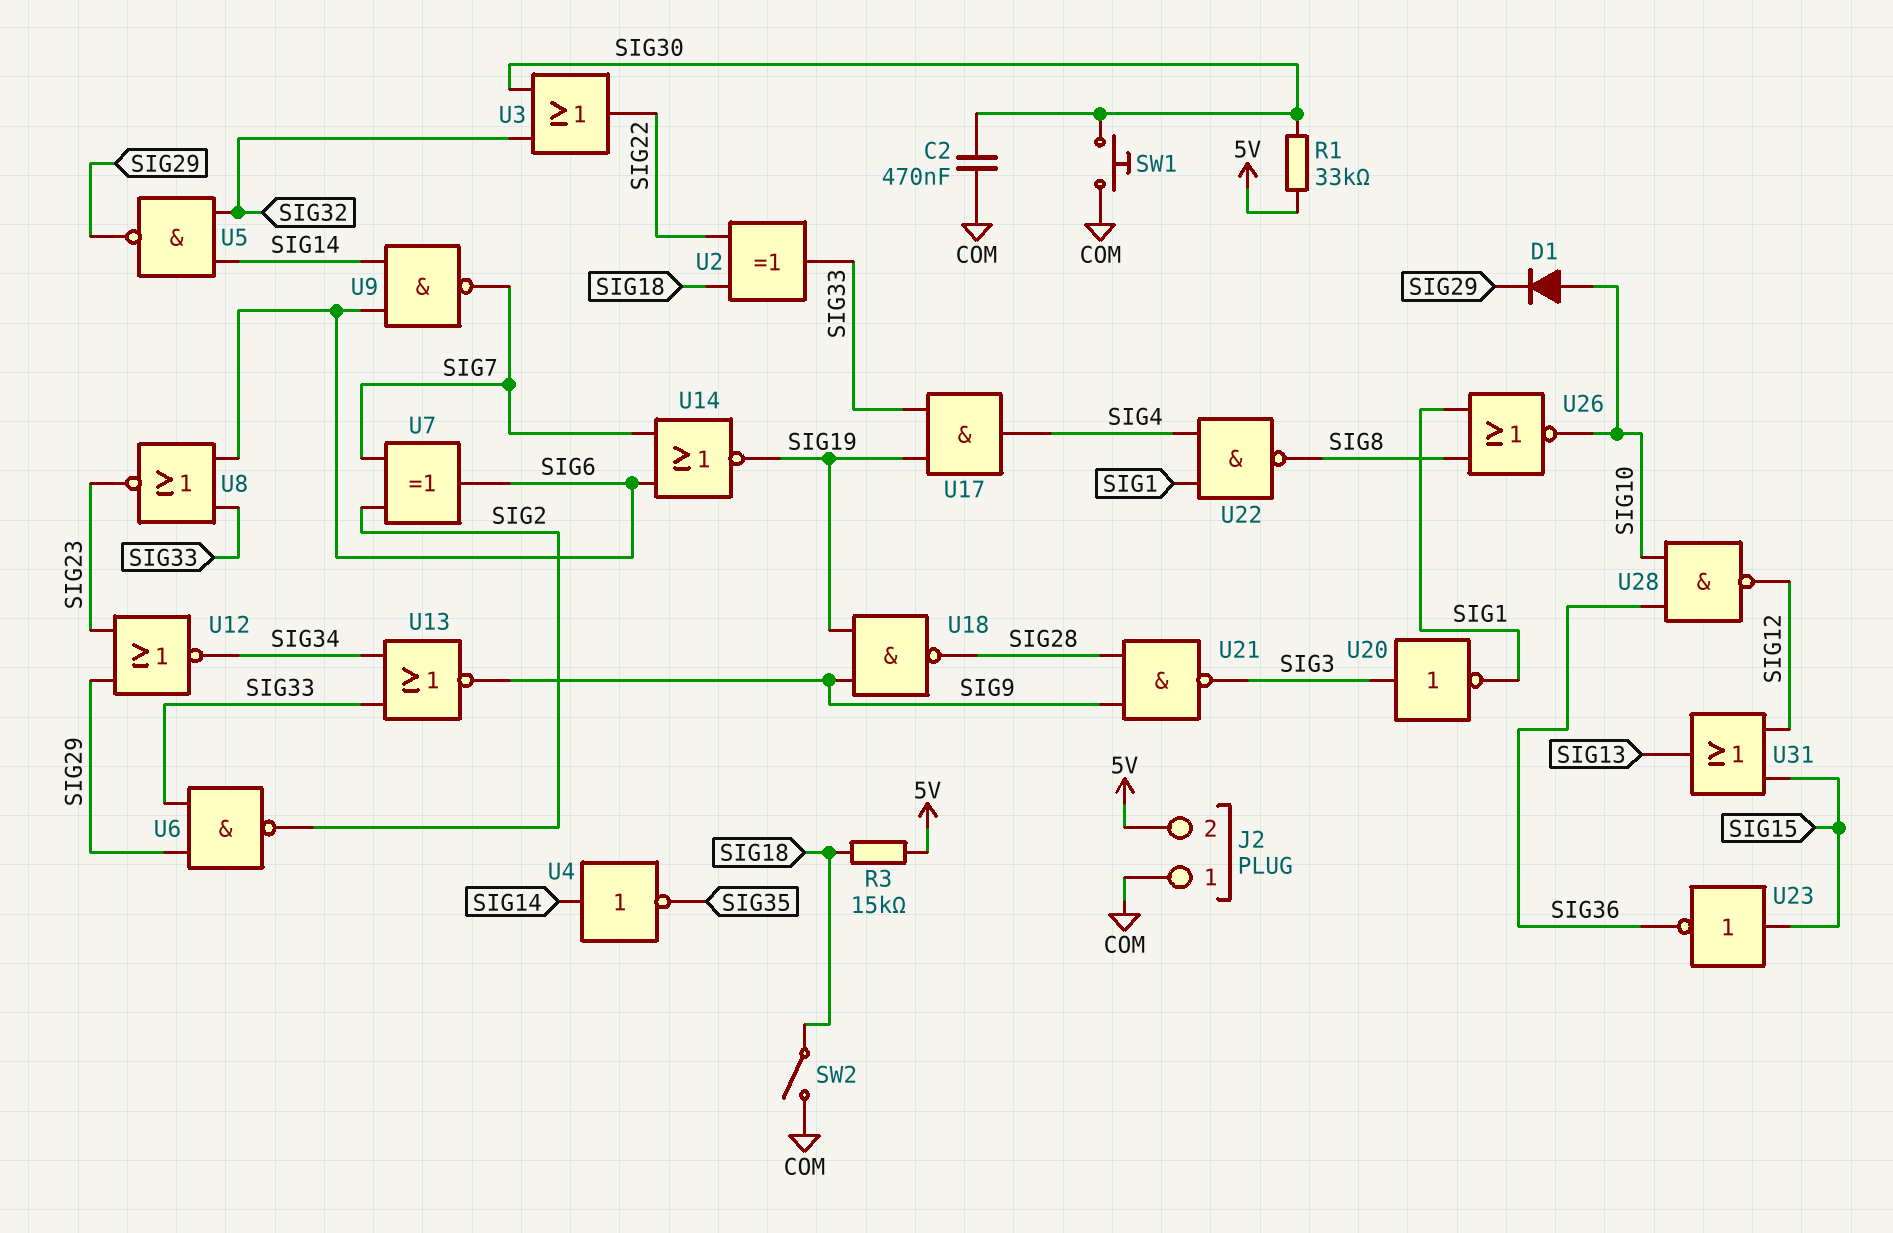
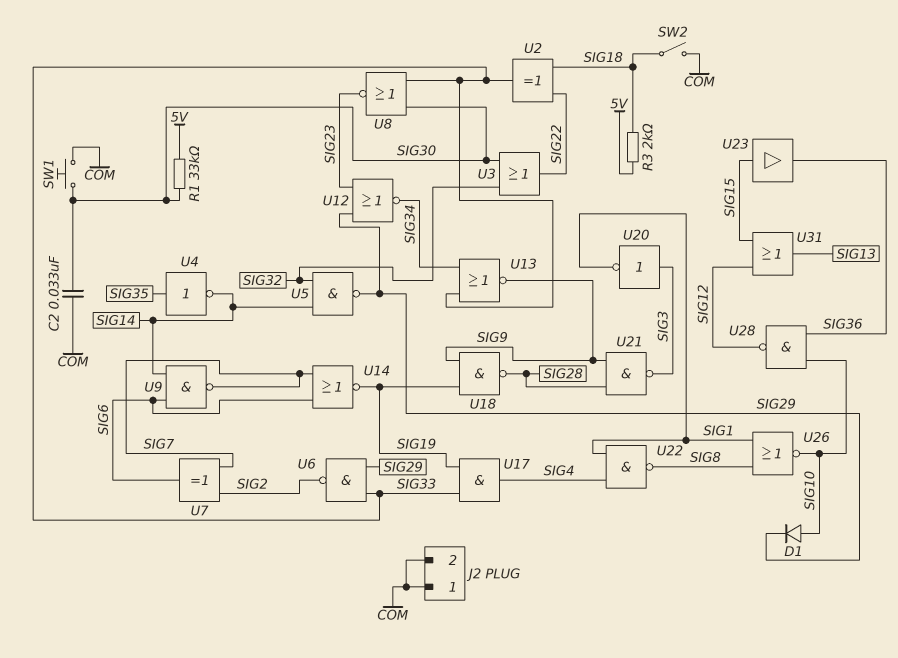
C2: 470nF (COM, SIG30) -> 33nF (COM, SIG30)
J2 pin 2: 5V -> COM
R3: 15k (5V, SIG18) -> 2k (5V, SIG18)
U4: NOT (in SIG14, out SIG35) -> NOT (in SIG35, out SIG14)
U8: NOR (in SIG6, in SIG33, out SIG23) -> NOR (in SIG30, in SIG33, out SIG23)
U23: NOT (in SIG15, out SIG36) -> buffer (in SIG15, out SIG36)

